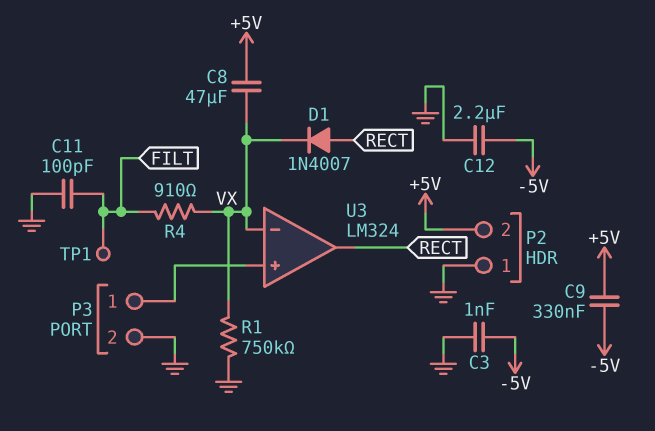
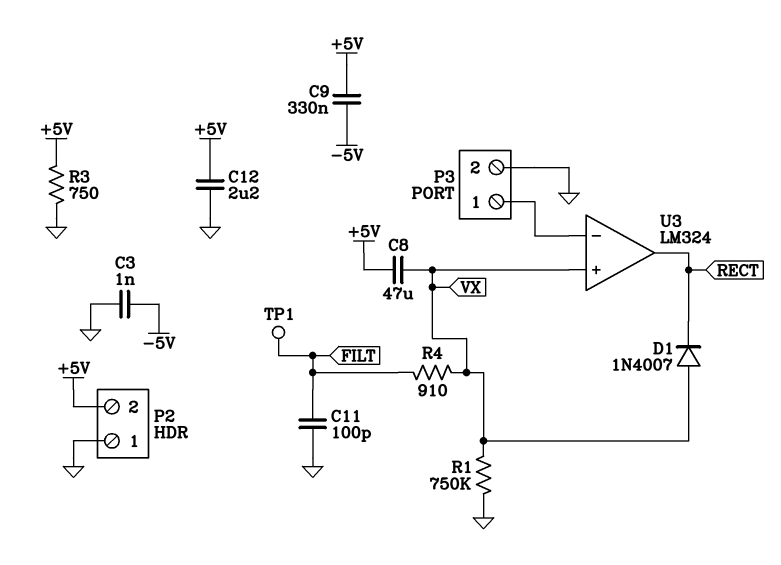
C12: 2.2uF (-5V, GND) -> 2.2uF (+5V, GND)
D1: diode 1N4007 (A RECT, K VX) -> diode 1N4007 (A VX, K RECT)
R3: none -> 750 (+5V, GND)
U3 pin in+: P3/1 -> VX
U3 pin in-: VX -> P3/1

